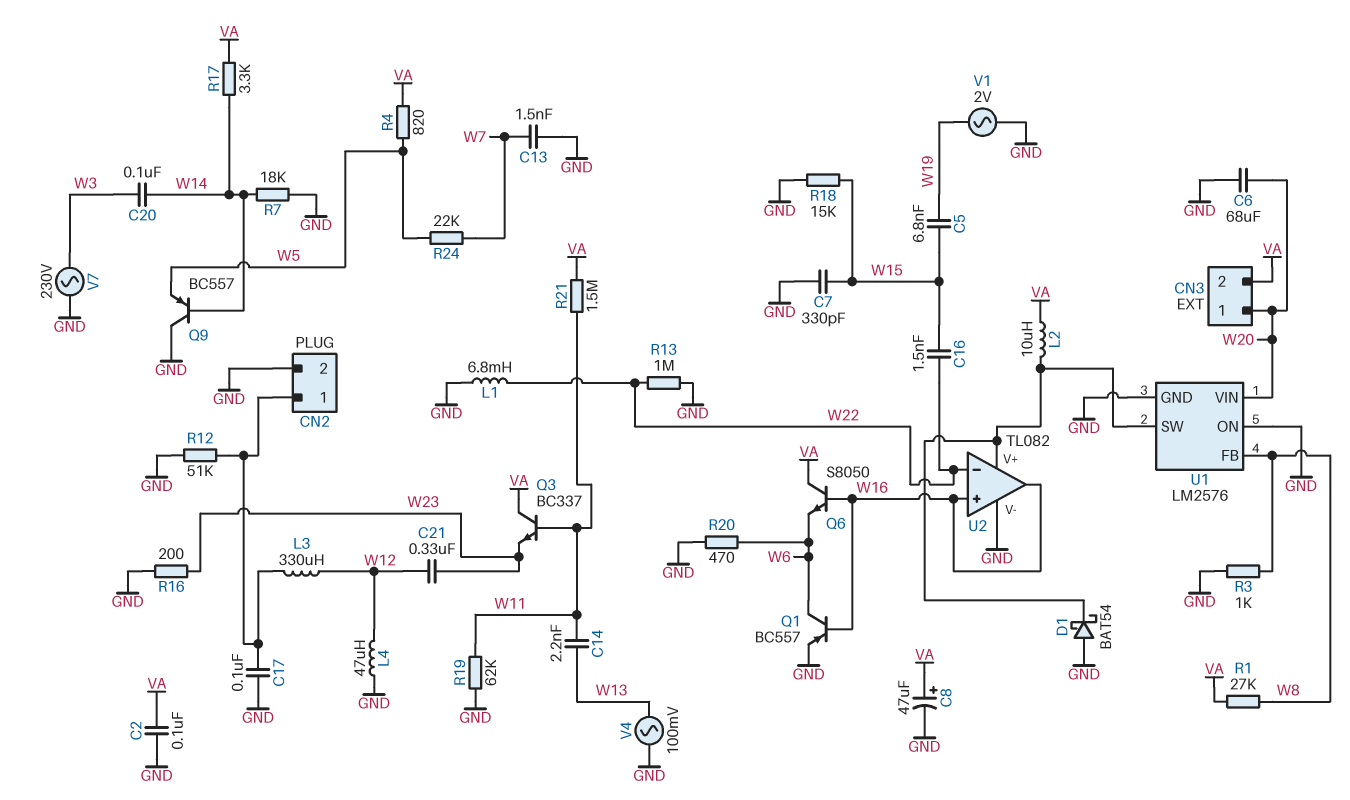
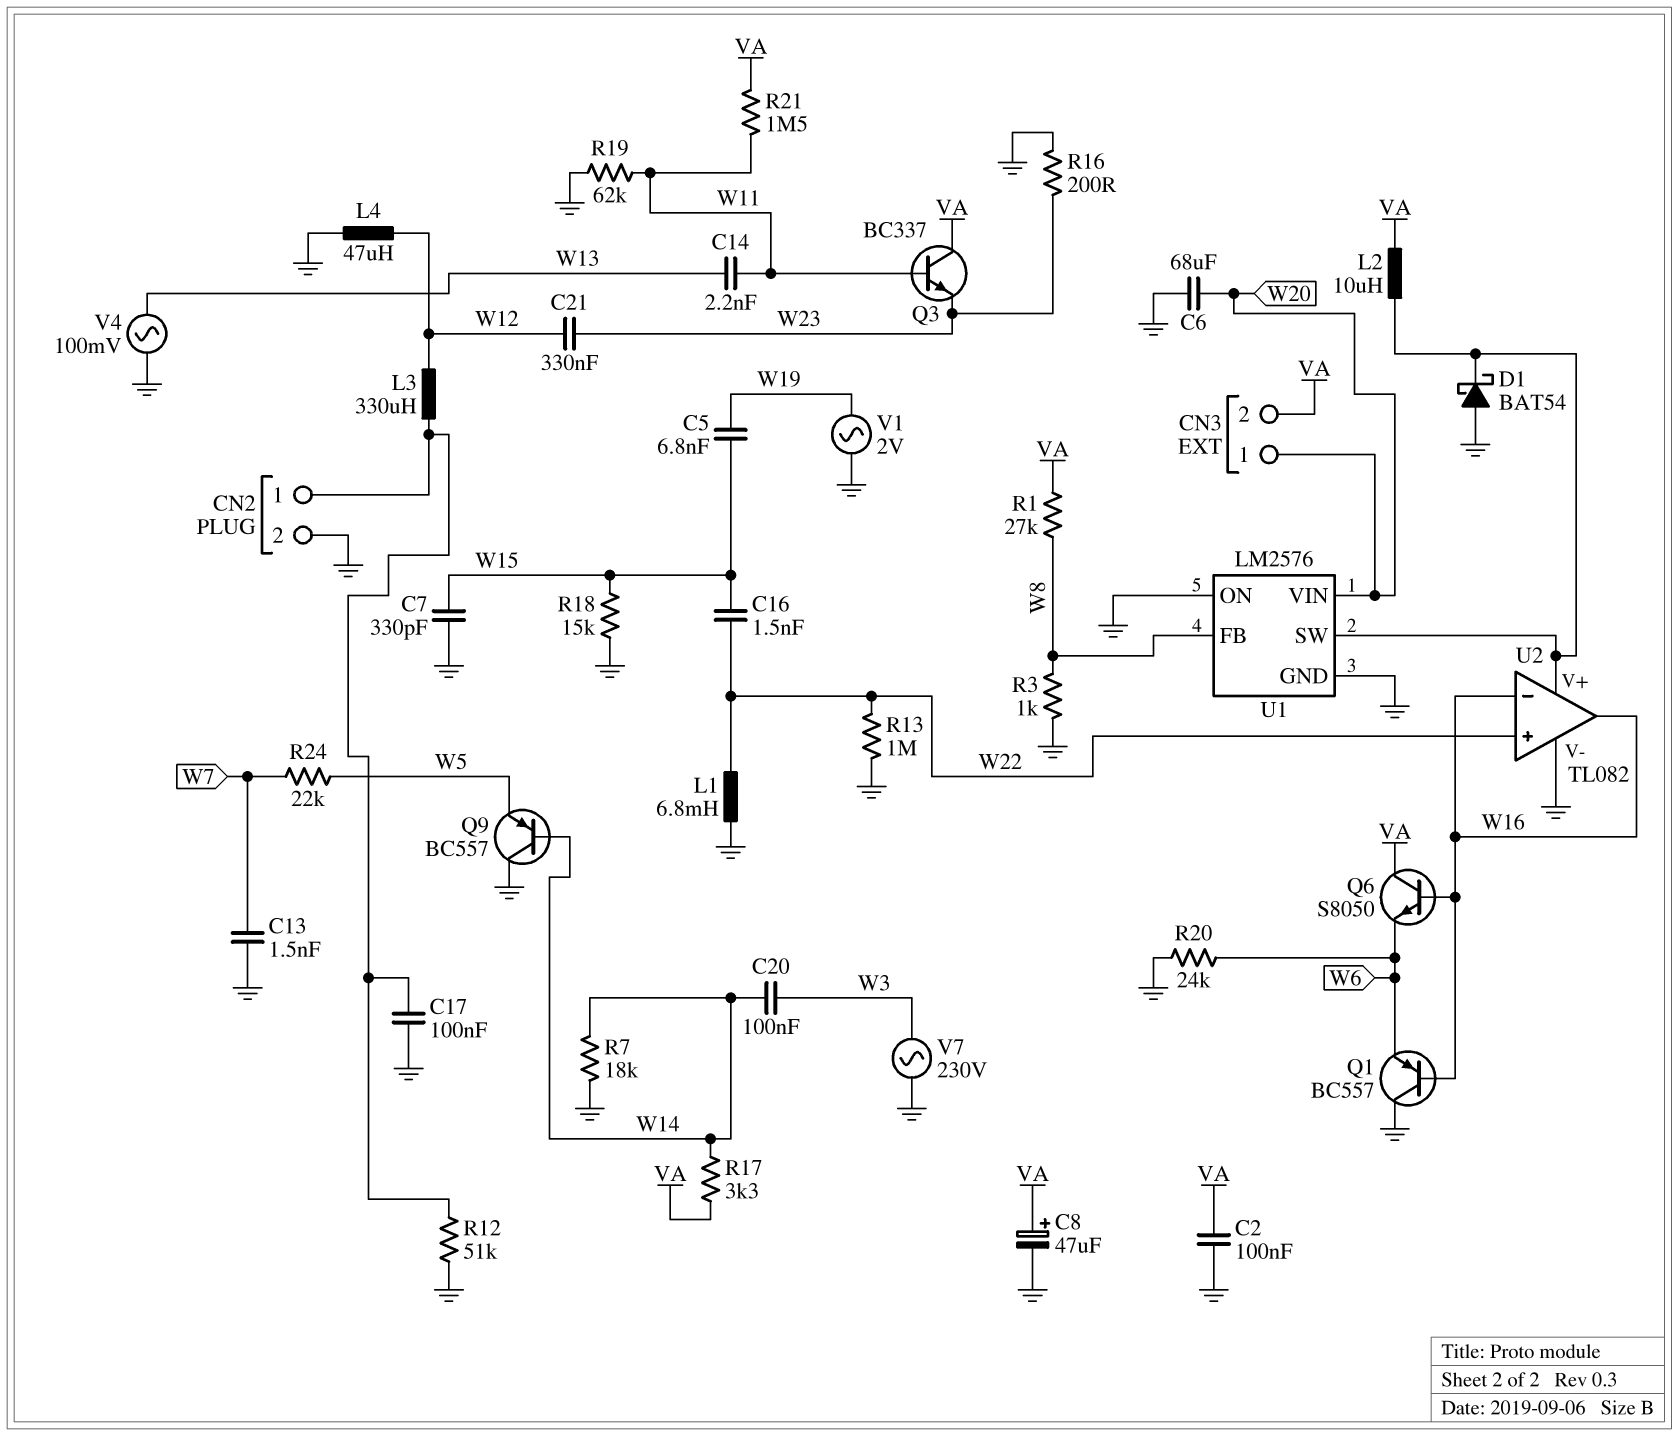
Q1: PNP BC557 (B W16, C W6, E GND) -> PNP BC557 (B W16, C GND, E W6)
R4: 820 (VA, W5) -> none
R20: 470 (GND, W6) -> 24k (GND, W6)
U2 pin in+: W16 -> W22
U2 pin in-: W22 -> W16

